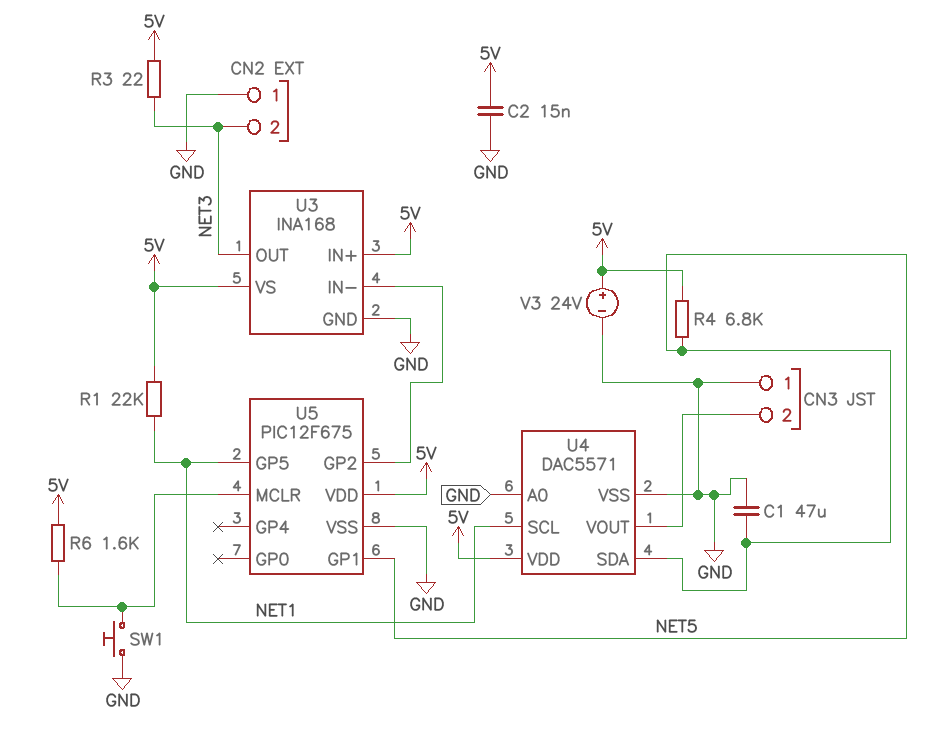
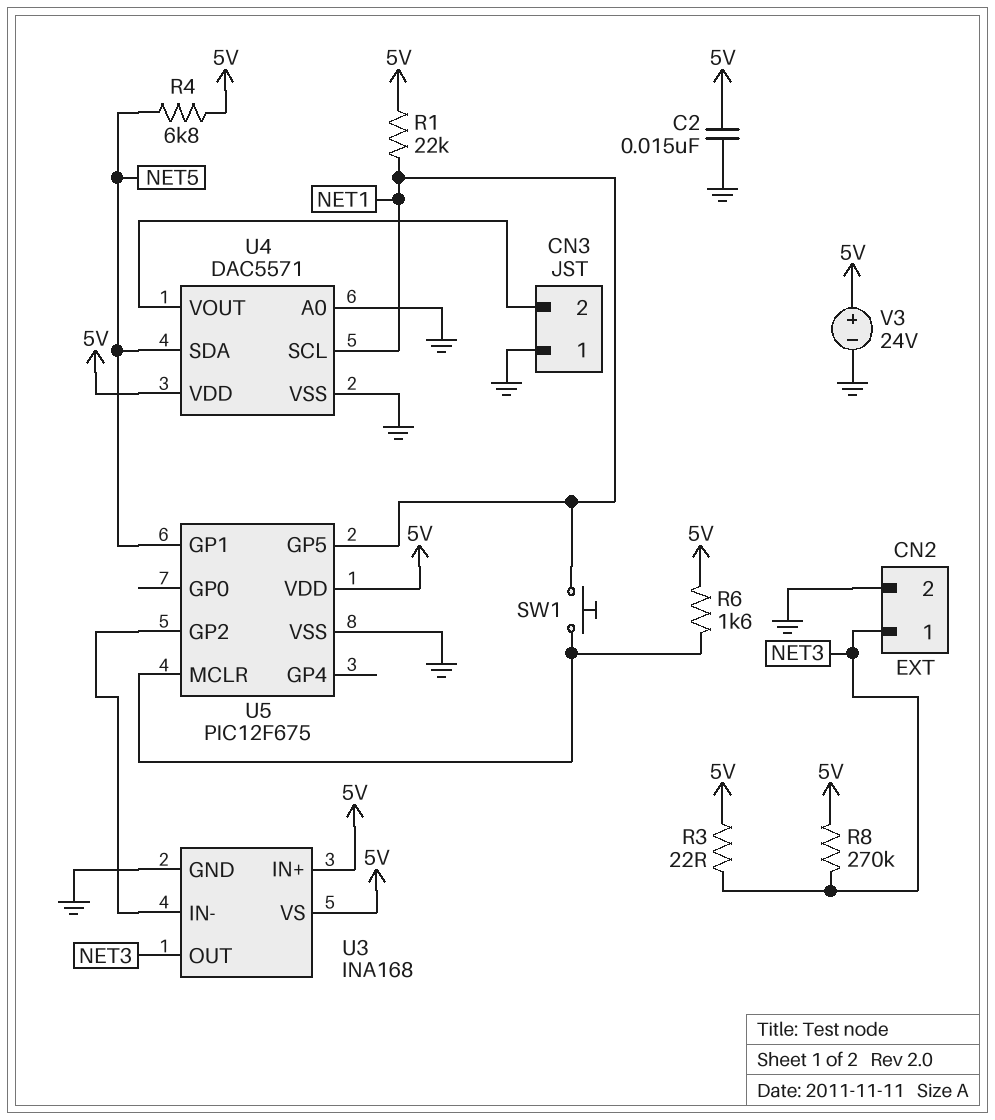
C1: 47uF (GND, NET5) -> none
CN2 pin 1: GND -> NET3
CN2 pin 2: NET3 -> GND
R8: none -> 270k (5V, NET3)
SW1: button (GND, U5/MCLR) -> button (NET1, U5/MCLR)

